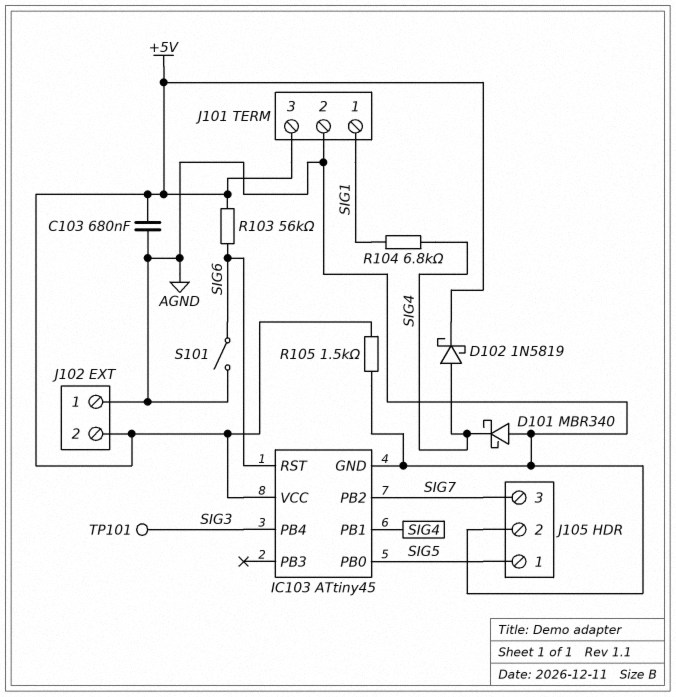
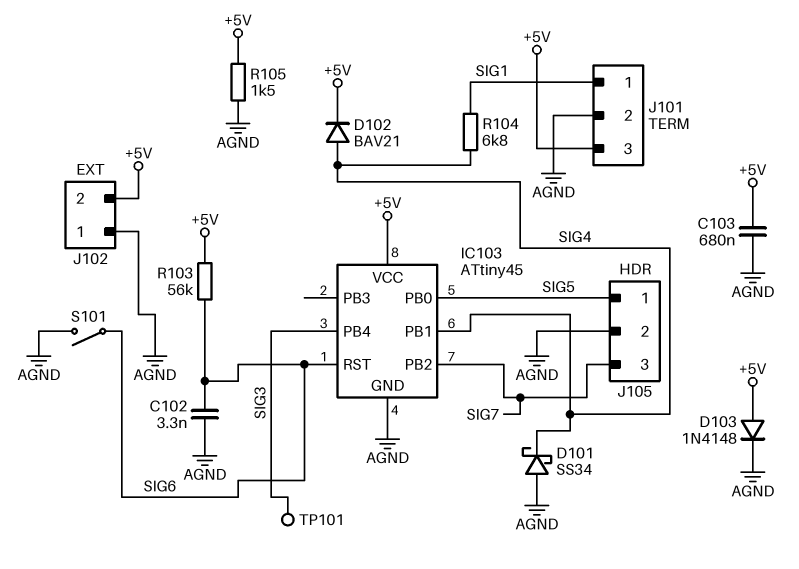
C102: none -> 3.3nF (AGND, SIG6)
D101: schottky MBR340 (A AGND, K SIG4) -> schottky SS34 (A AGND, K SIG4)
D102: schottky 1N5819 (A SIG4, K +5V) -> diode BAV21 (A SIG4, K +5V)
D103: none -> diode 1N4148 (A +5V, K AGND)

